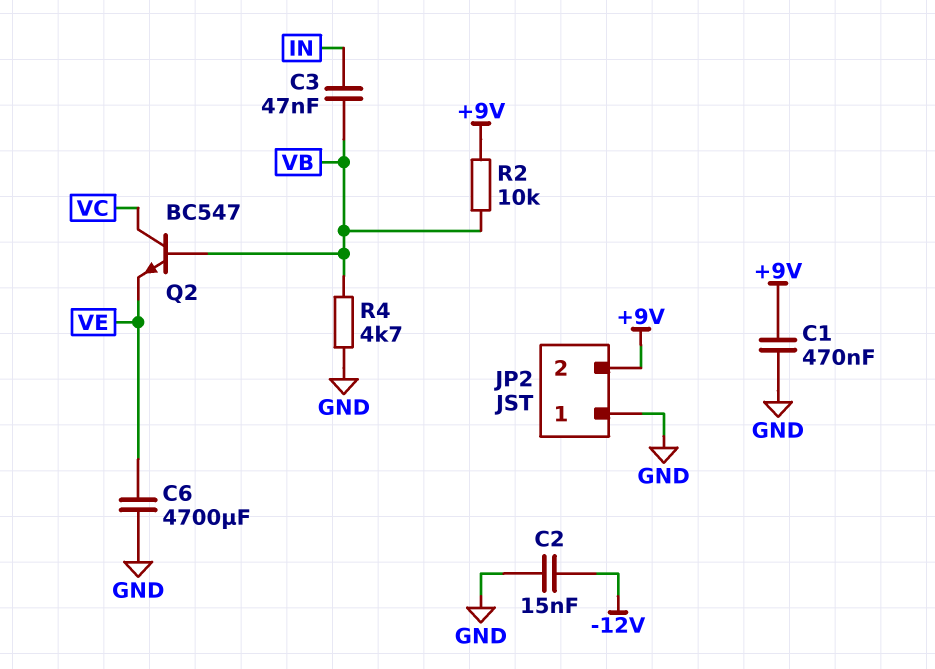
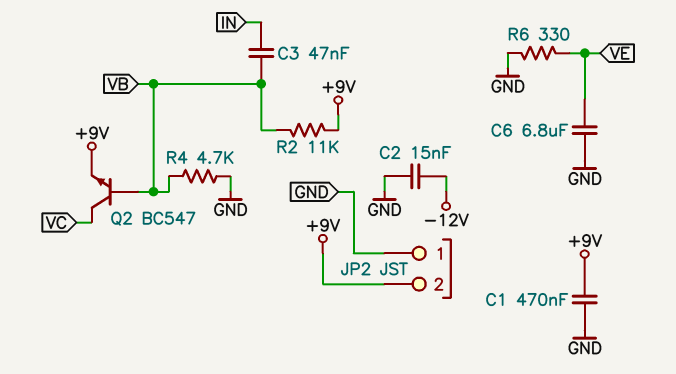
C6: 4700uF (GND, VE) -> 6.8uF (GND, VE)
Q2: NPN BC547 (B VB, C VC, E VE) -> NPN BC547 (B VB, C VC, E +9V)
R2: 10k (+9V, VB) -> 11k (+9V, VB)
R6: none -> 330 (GND, VE)

